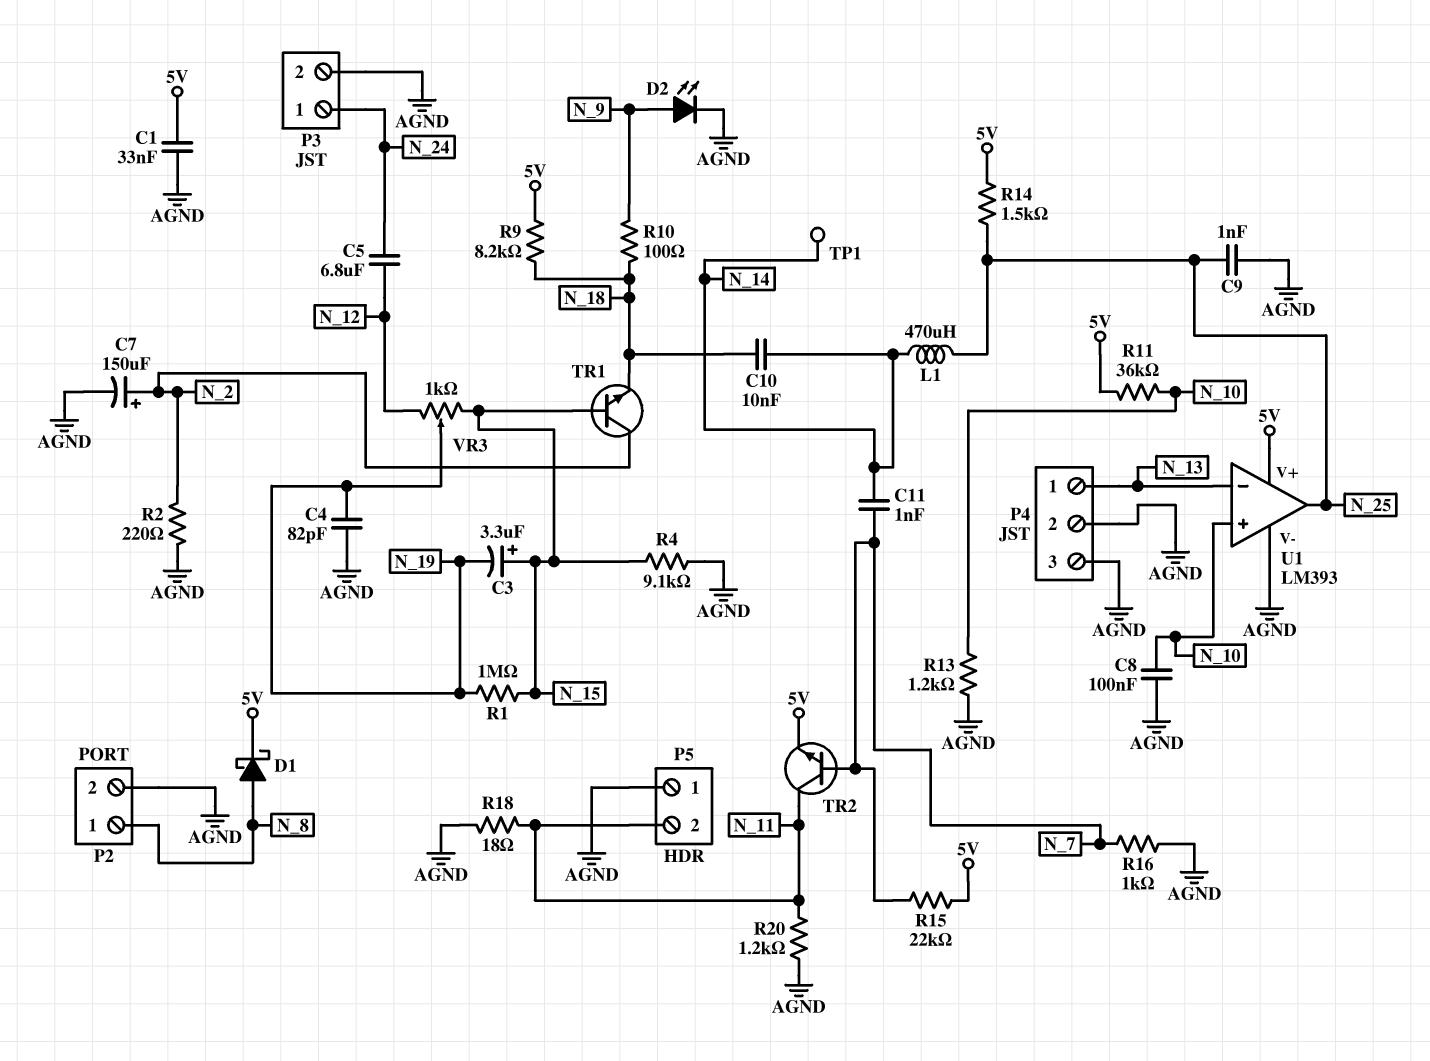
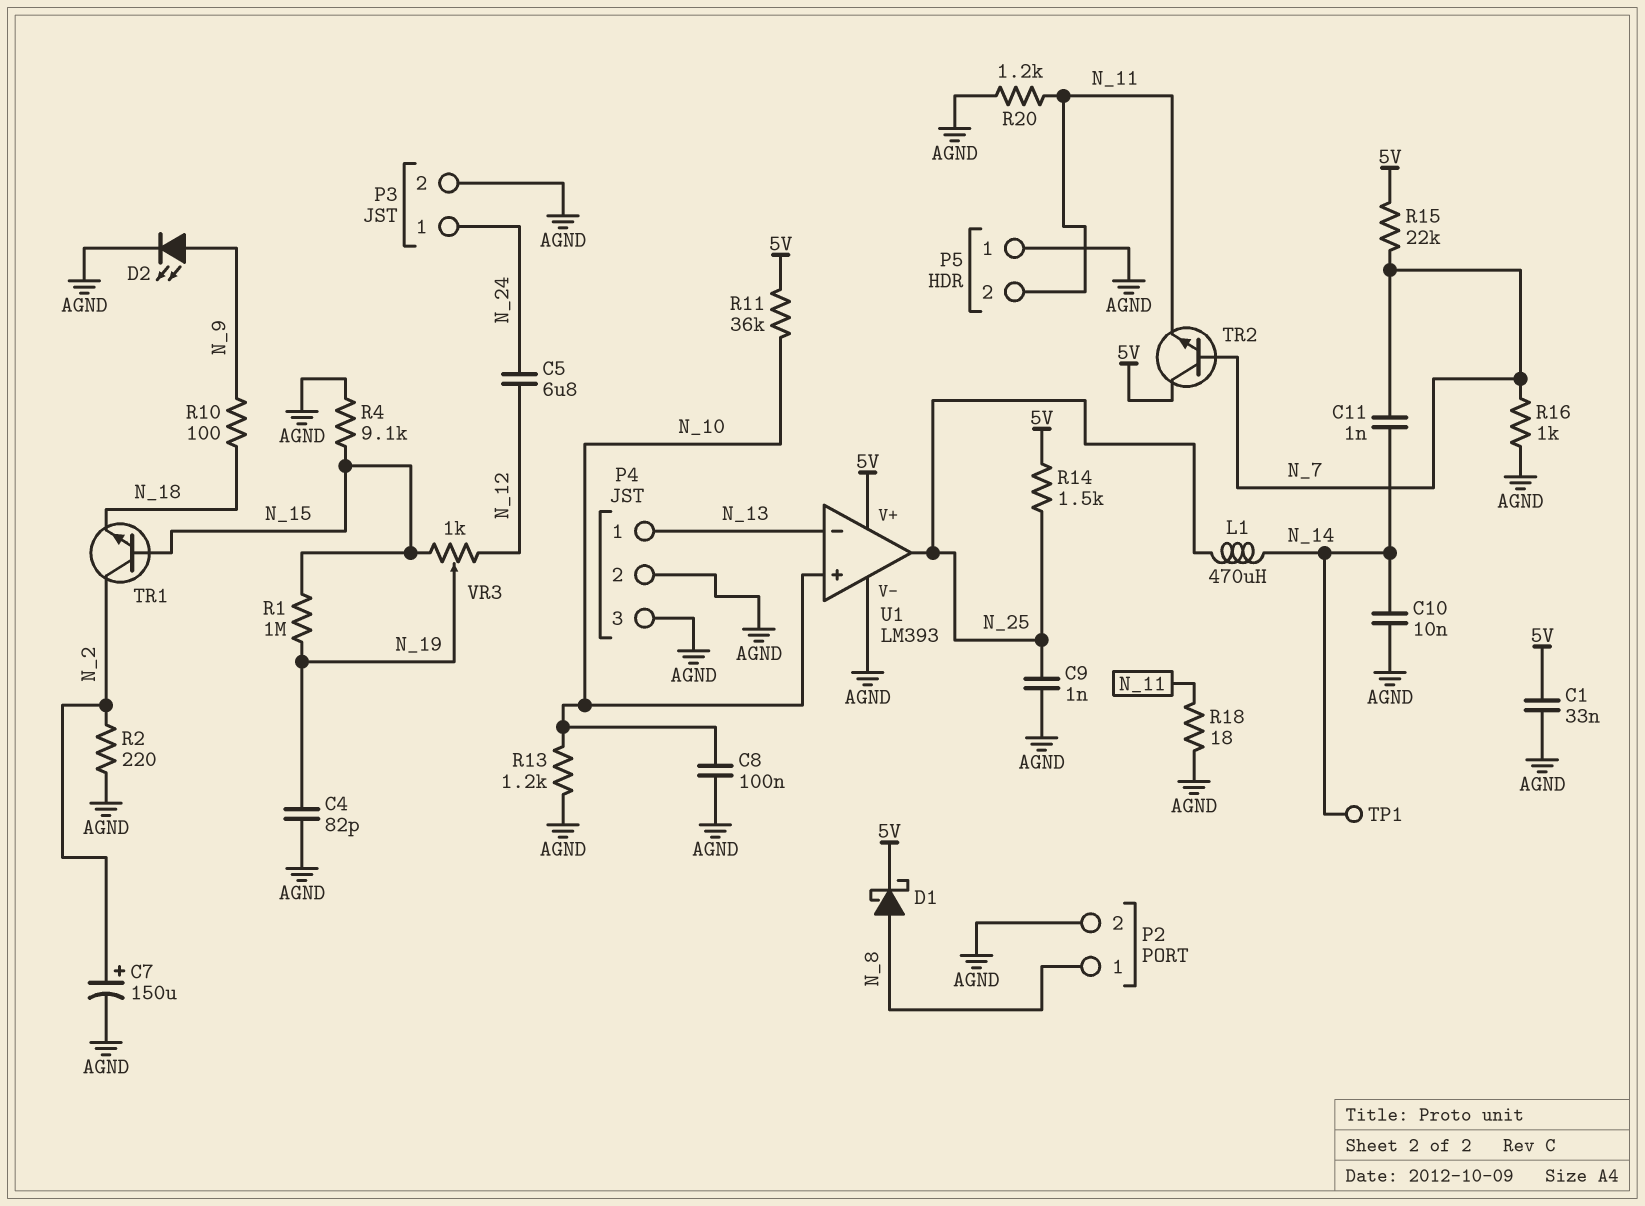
C3: 3.3uF (plus N_15, minus N_19) -> none
C10: 10nF (N_14, N_18) -> 10nF (AGND, N_14)
R9: 8.2k (5V, N_18) -> none
TR2: NPN (B N_7, C N_11, E 5V) -> NPN (B N_7, C 5V, E N_11)

